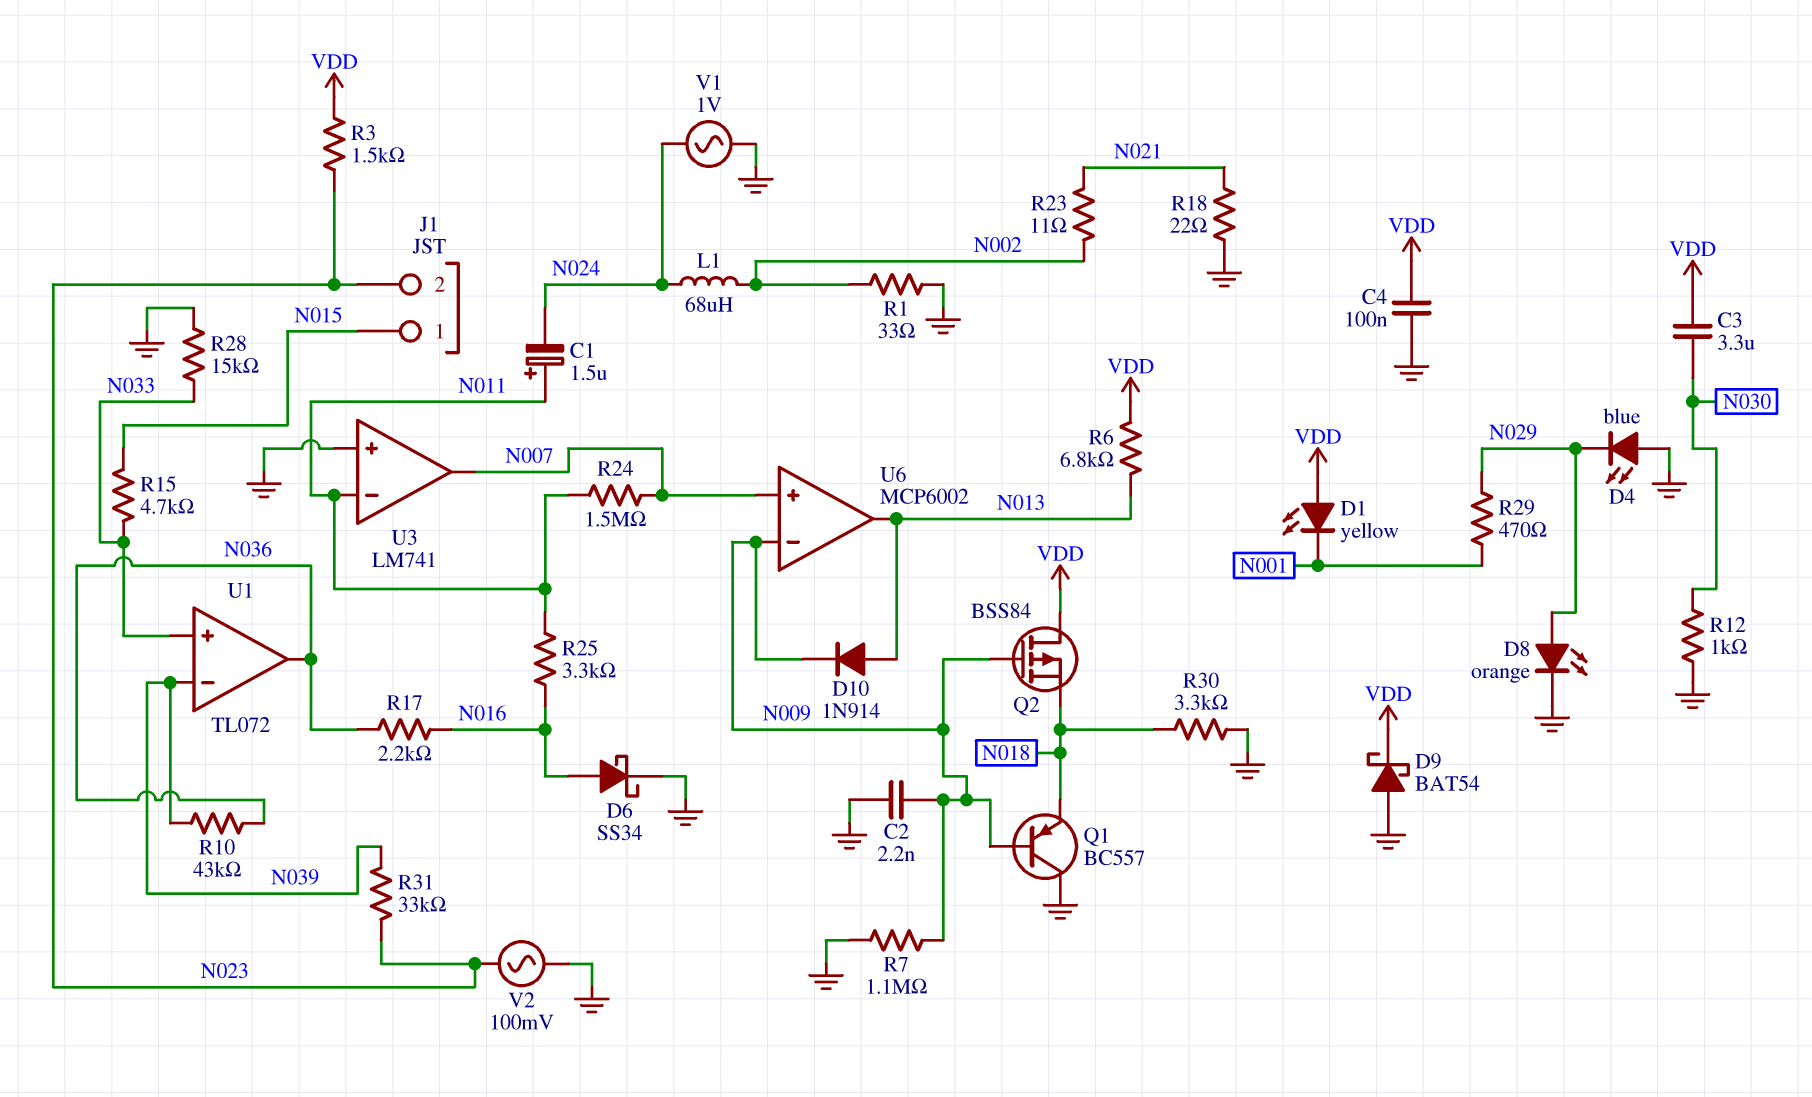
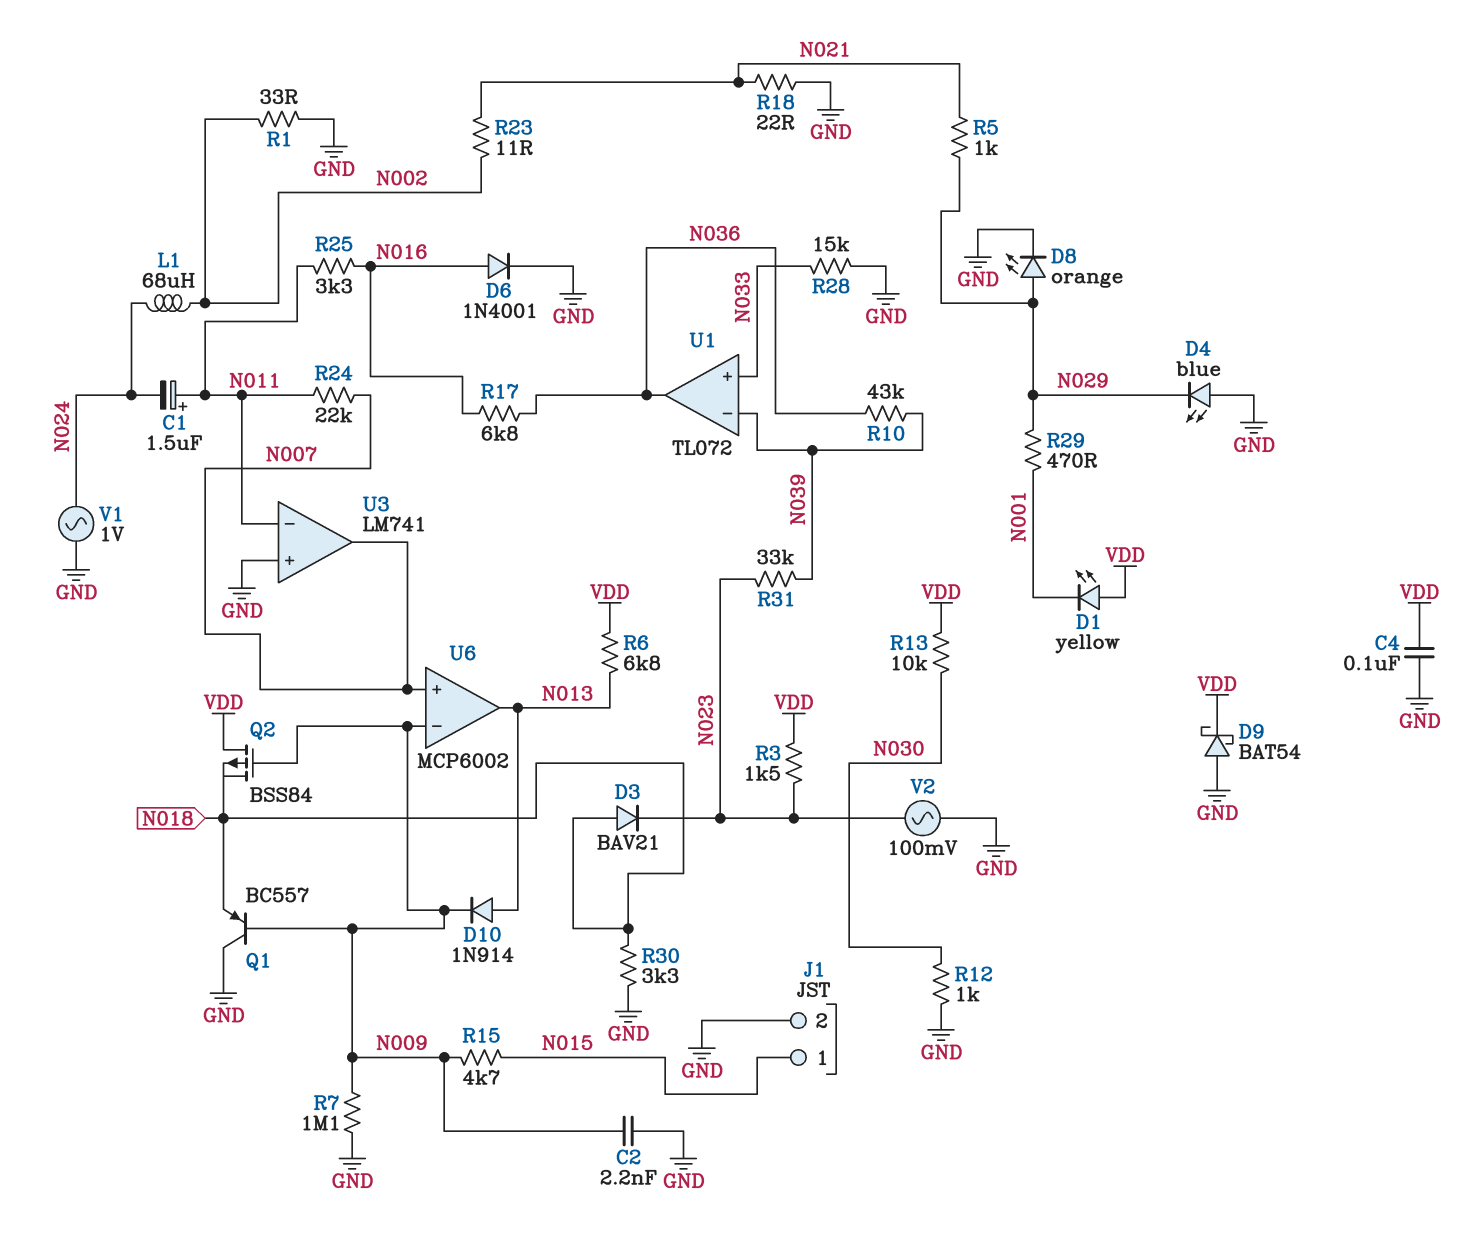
C3: 3.3uF (N030, VDD) -> none
D3: none -> diode BAV21 (A N018, K N023)
D6: schottky SS34 (A N016, K GND) -> diode 1N4001 (A N016, K GND)
J1 pin 2: N023 -> GND
R5: none -> 1k (N021, N029)
R13: none -> 10k (N030, VDD)
R15: 4.7k (N015, N033) -> 4.7k (N009, N015)
R17: 2.2k (N016, N036) -> 6.8k (N016, N036)
R24: 1.5M (N007, N011) -> 22k (N007, N011)

